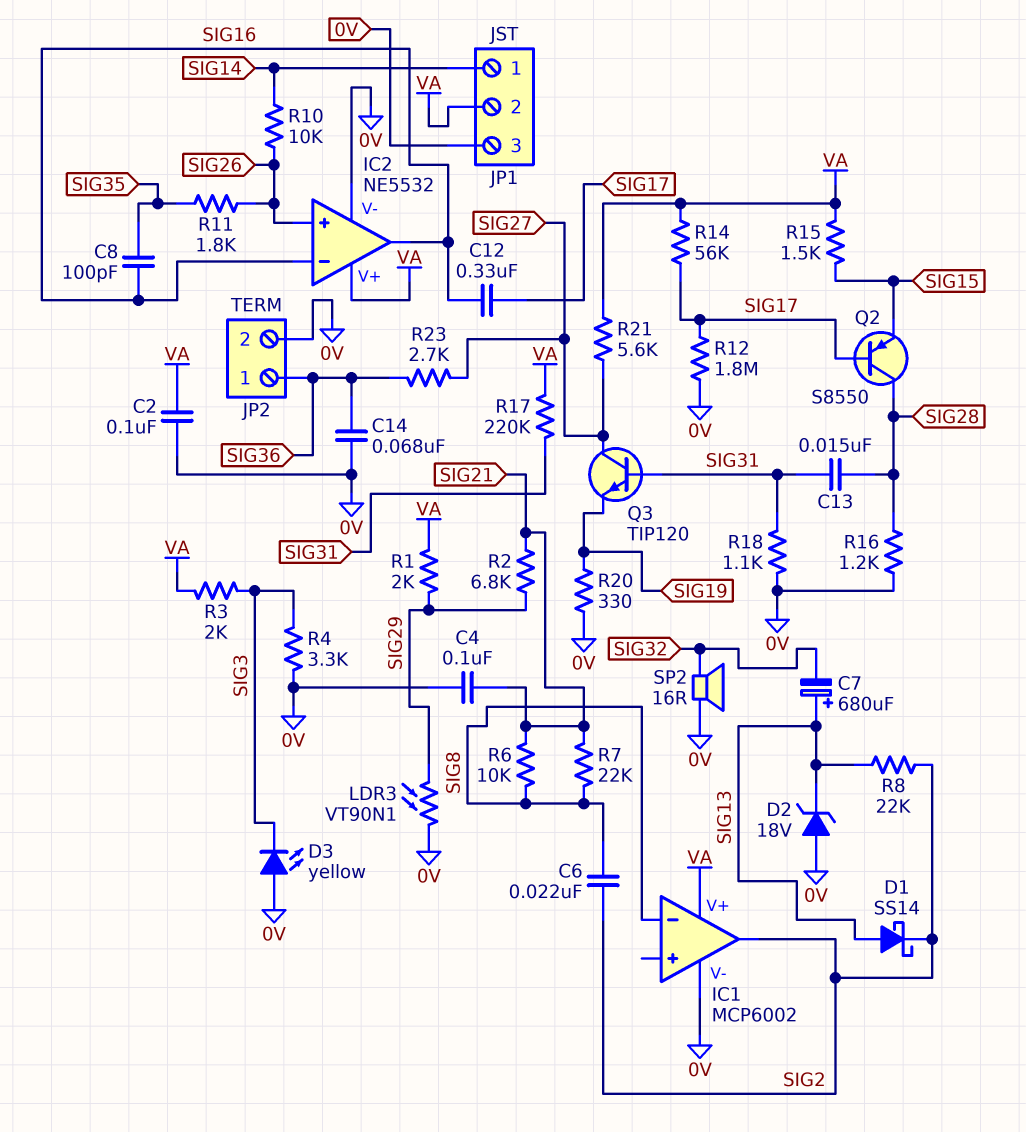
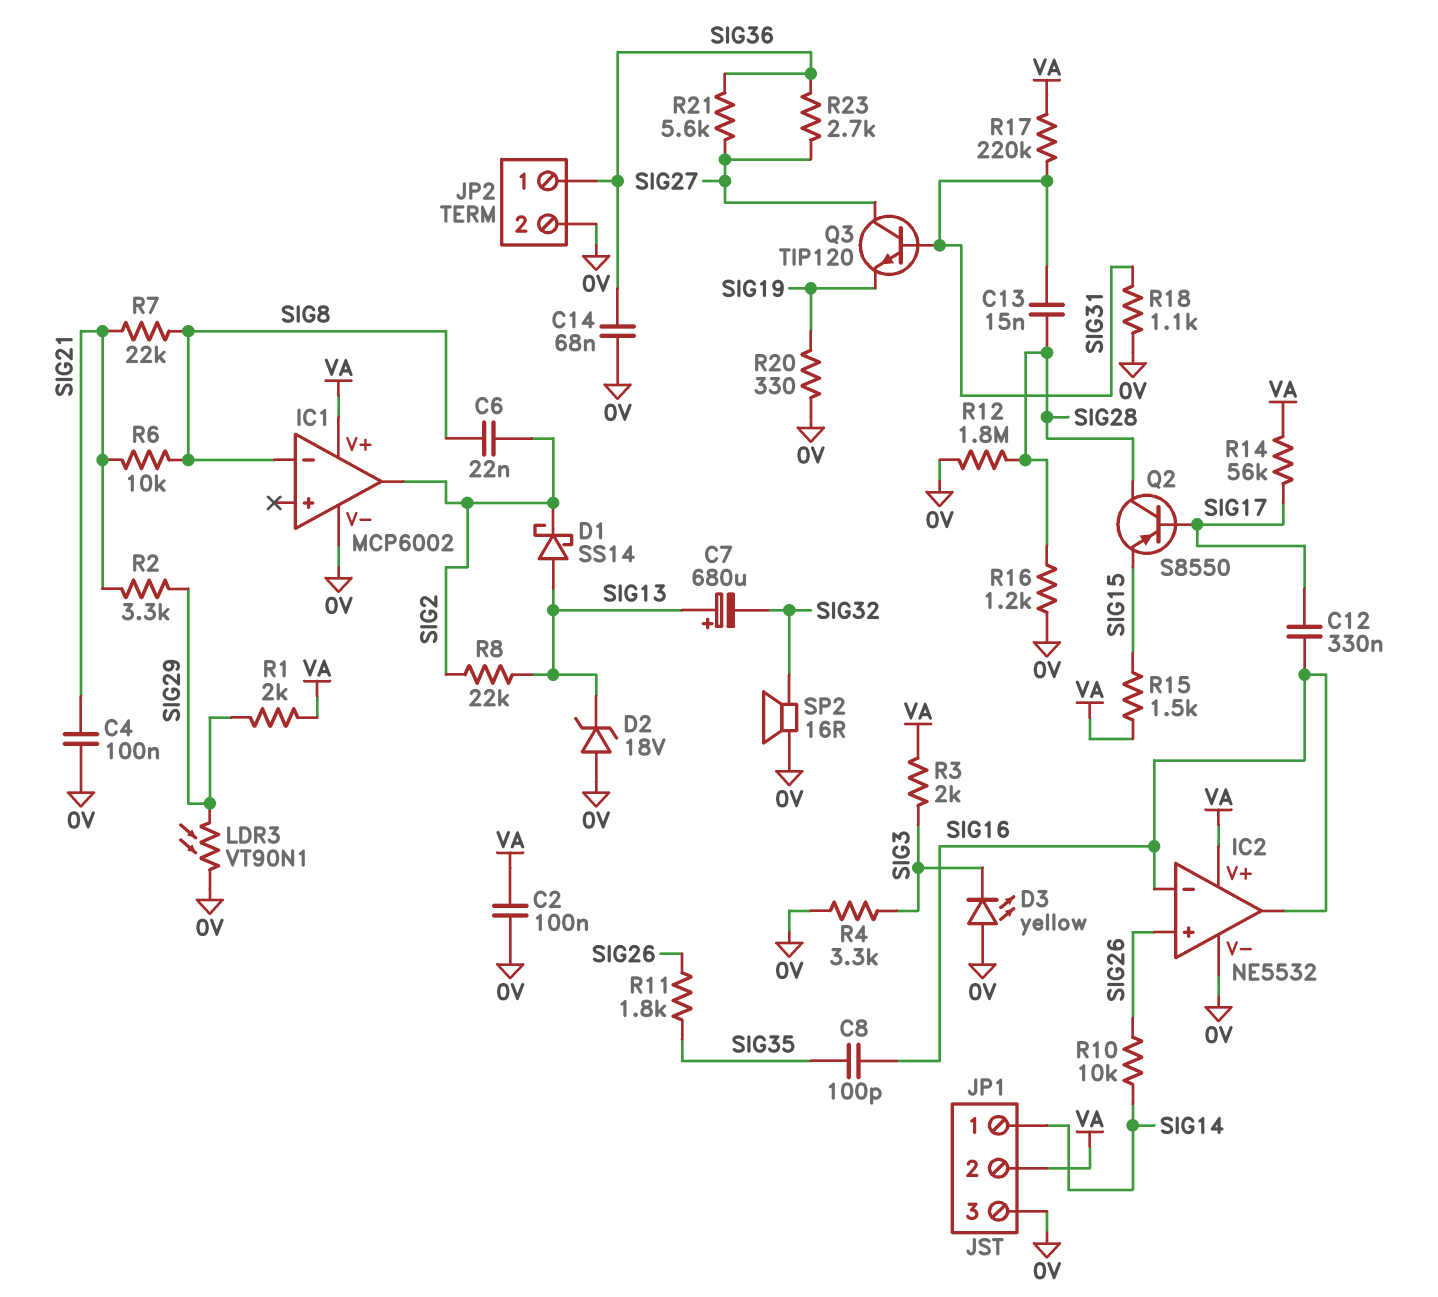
R2: 6.8k (SIG21, SIG29) -> 3.3k (SIG21, SIG29)
R12: 1.8M (0V, SIG17) -> 1.8M (0V, SIG28)
R21: 5.6k (SIG27, VA) -> 5.6k (SIG27, SIG36)

